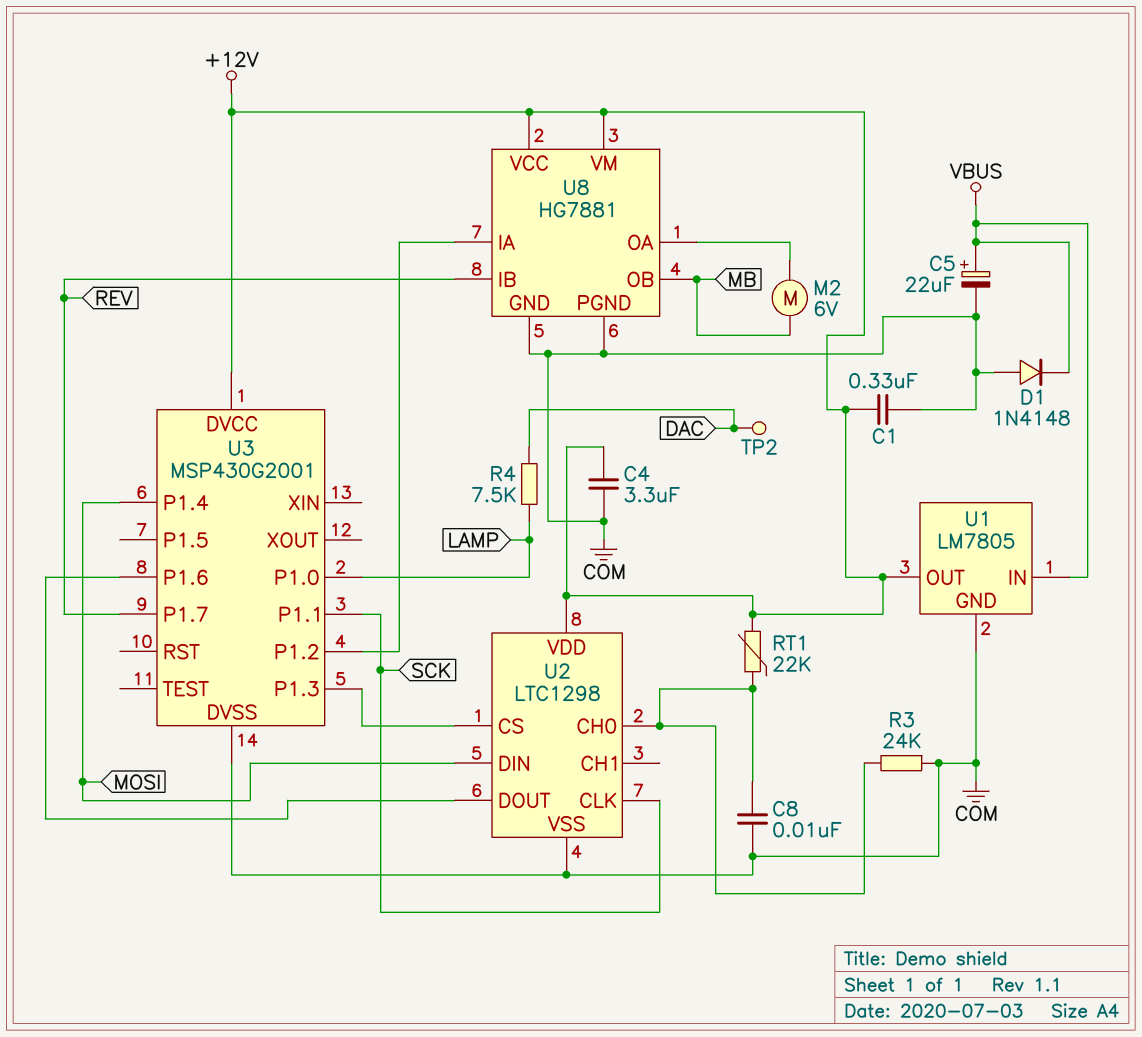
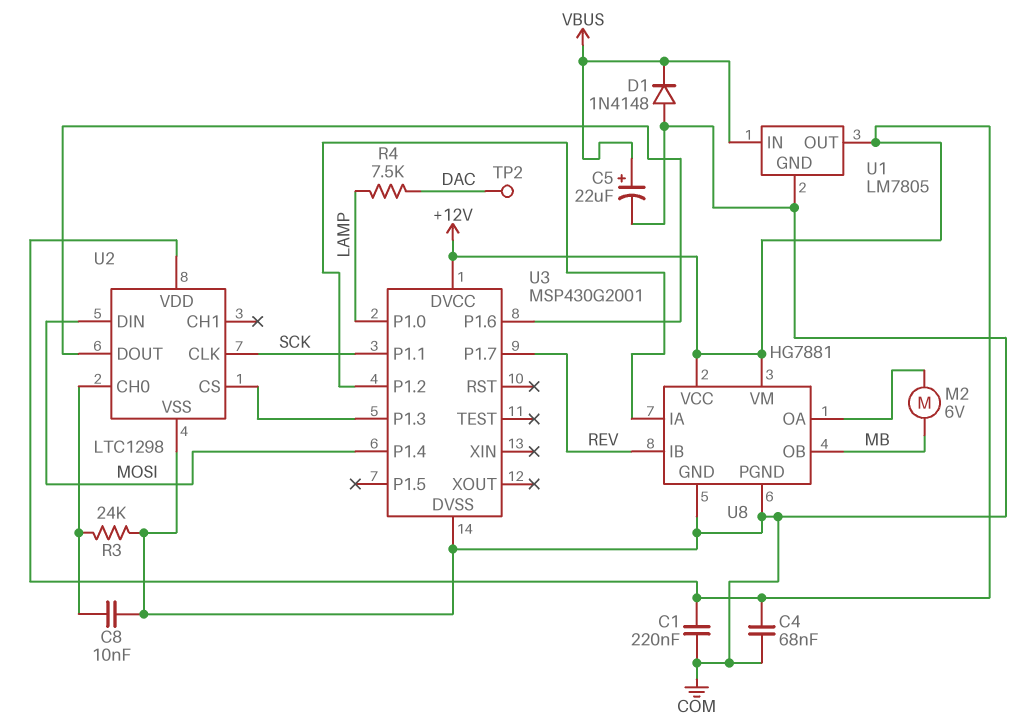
C1: 330nF (+12V, COM) -> 220nF (+12V, COM)
C4: 3.3uF (+12V, COM) -> 68nF (+12V, COM)
RT1: 22k (+12V, U2/CH0) -> none

